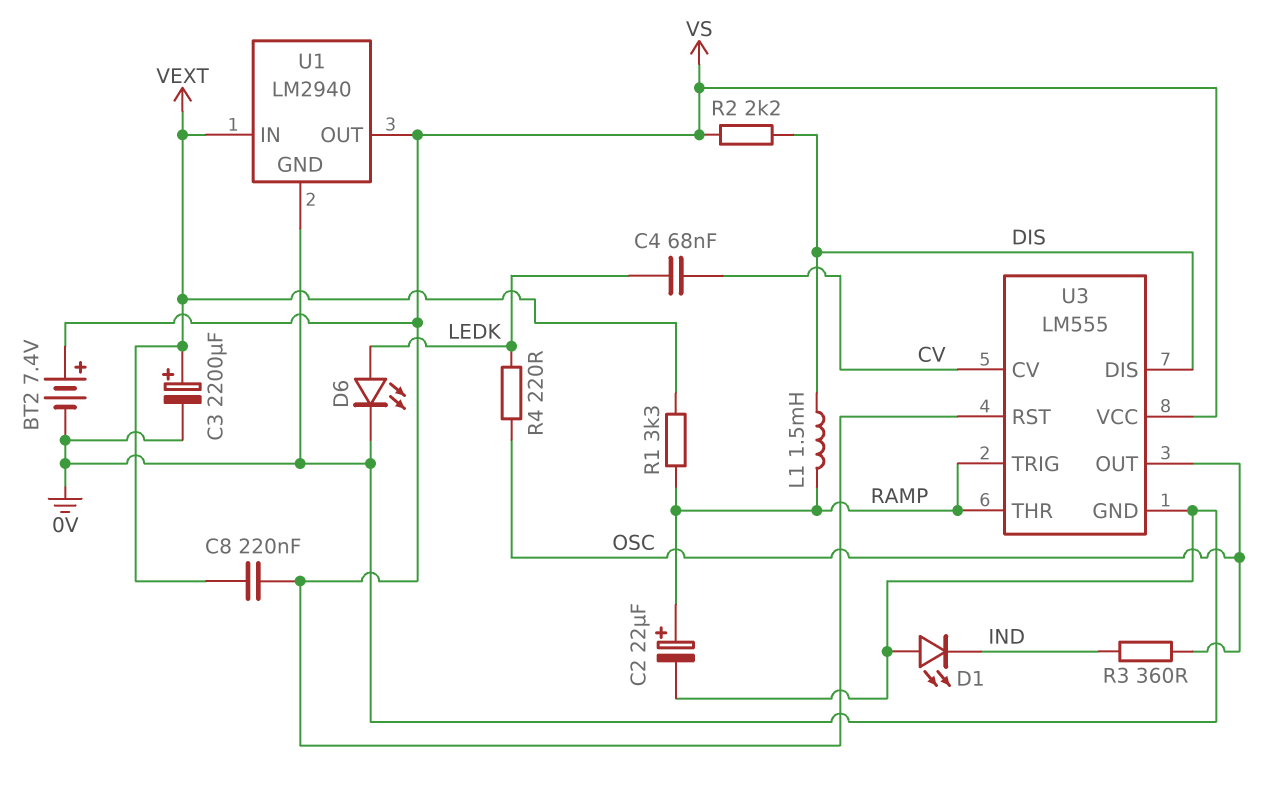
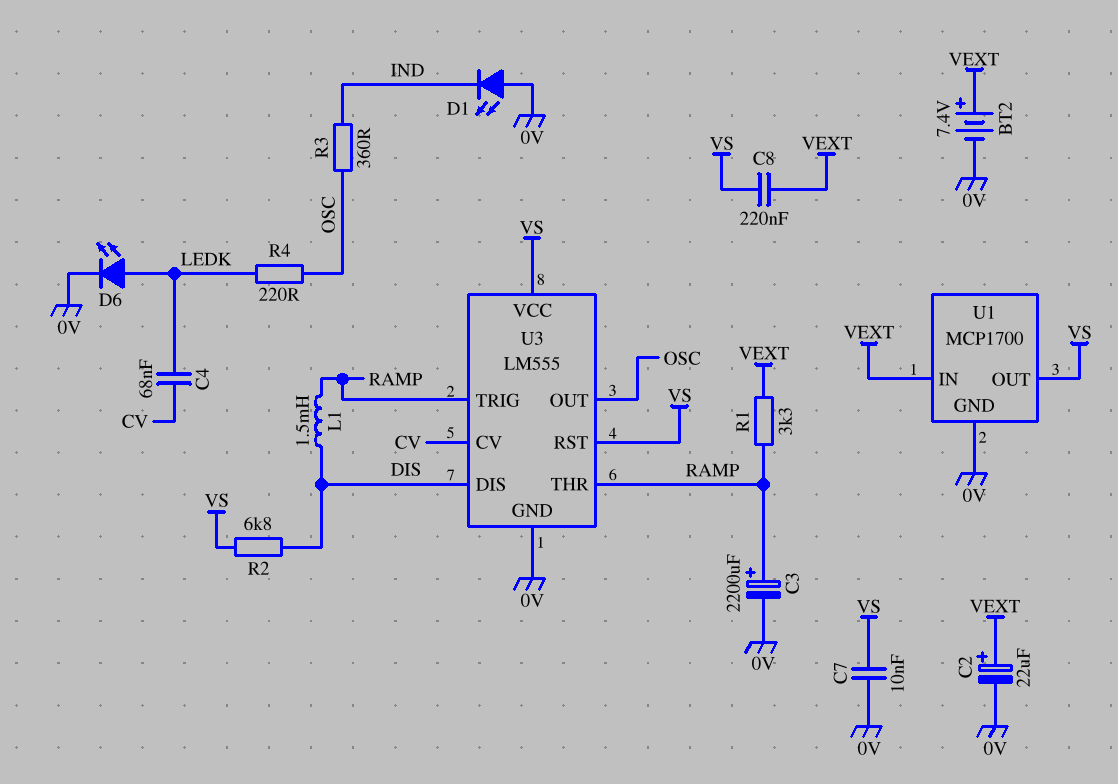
BT2: 7.4V (plus VS, minus 0V) -> 7.4V (plus VEXT, minus 0V)
C2: 22uF (plus RAMP, minus 0V) -> 22uF (plus VEXT, minus 0V)
C3: 2200uF (plus VEXT, minus 0V) -> 2200uF (plus RAMP, minus 0V)
C7: none -> 10nF (0V, VS)
R2: 2.2k (DIS, VS) -> 6.8k (DIS, VS)
U1: LM2940 -> MCP1700

